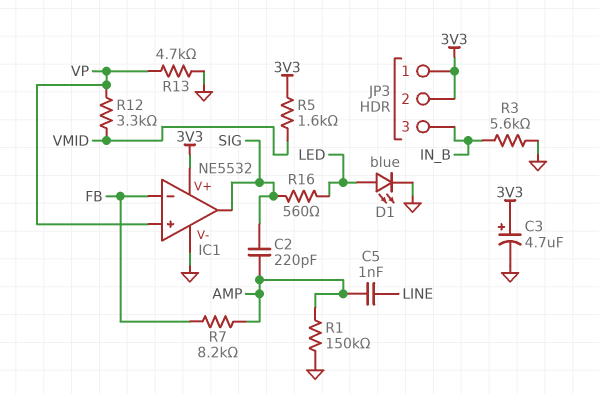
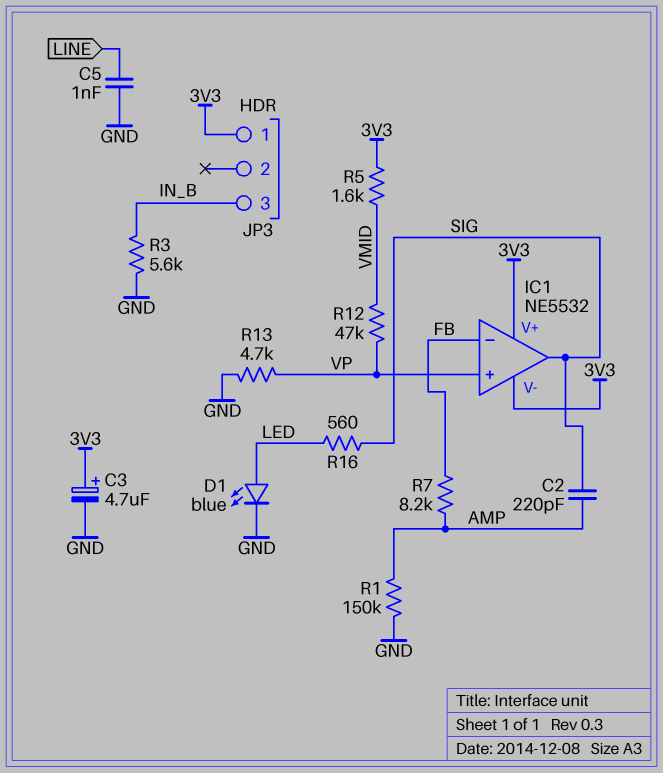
C5: 1nF (AMP, LINE) -> 1nF (GND, LINE)
IC1 pin V-: GND -> 3V3
JP3 pin 2: 3V3 -> none
R12: 3.3k (VMID, VP) -> 47k (VMID, VP)

